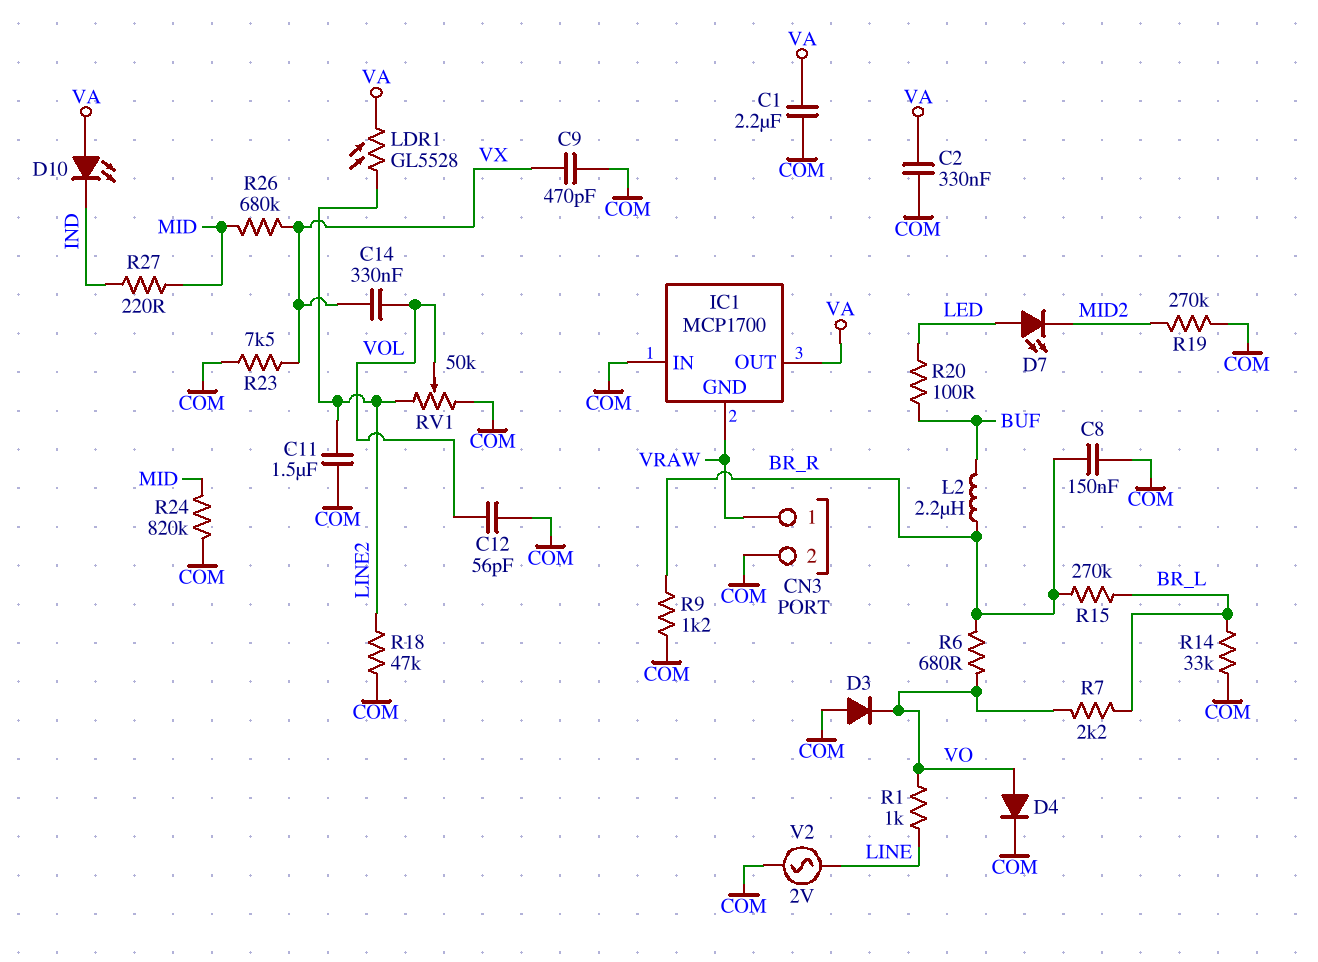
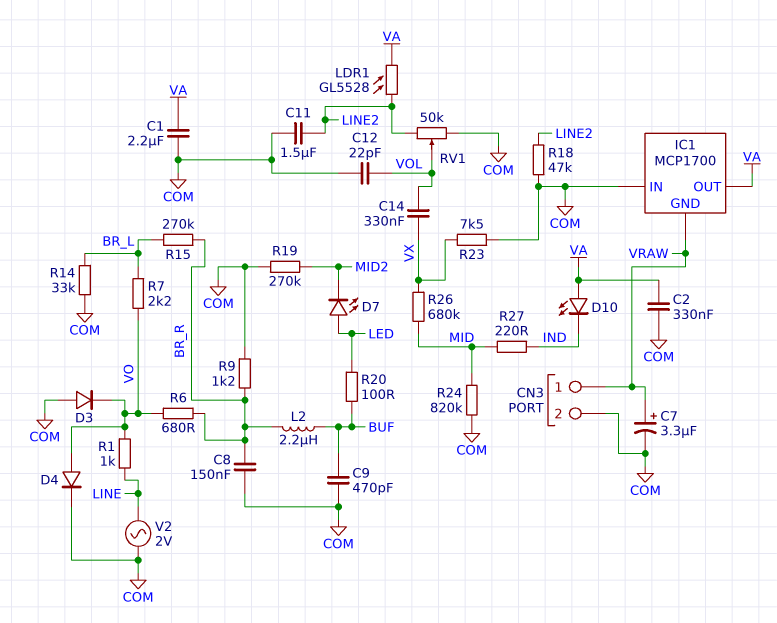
C7: none -> 3.3uF (plus VRAW, minus COM)
C9: 470pF (COM, VX) -> 470pF (BUF, COM)
C12: 56pF (COM, VOL) -> 22pF (COM, VOL)

